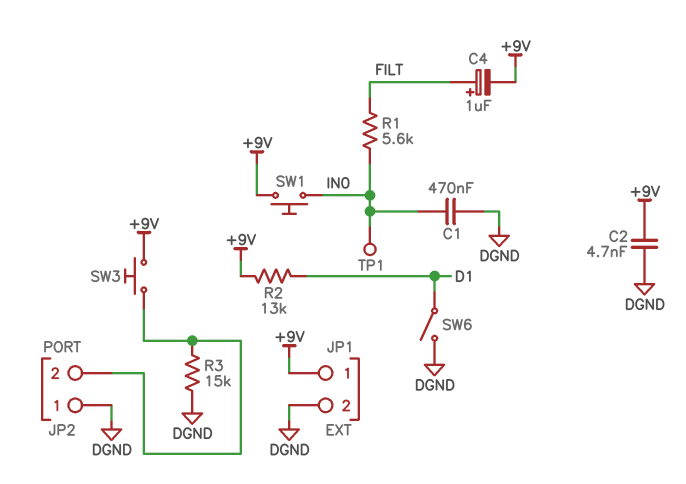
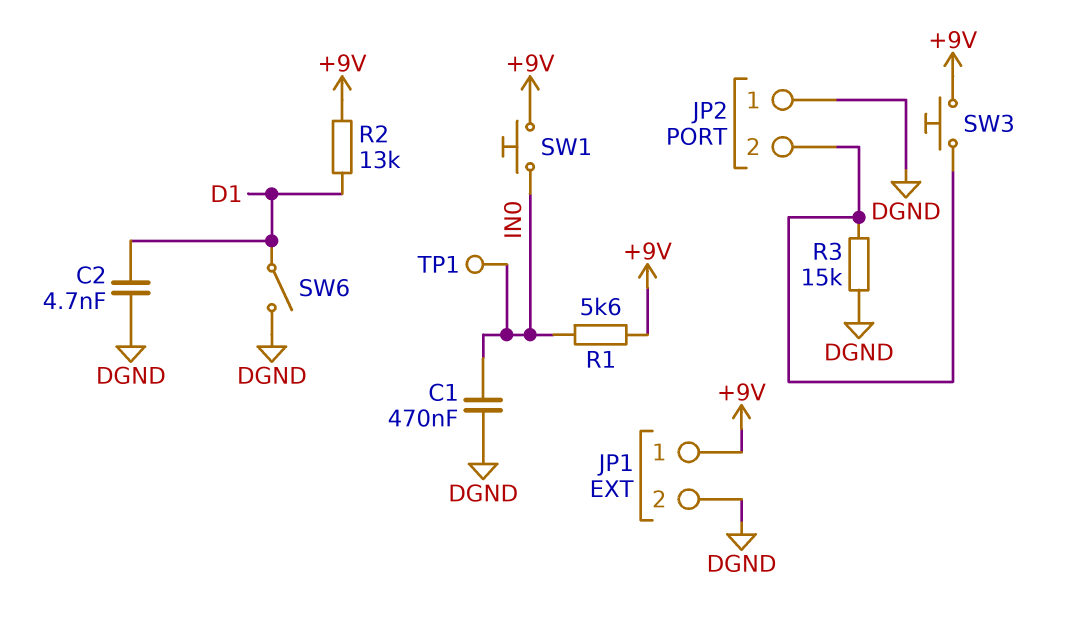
C2: 4.7nF (+9V, DGND) -> 4.7nF (D1, DGND)
C4: 1uF (plus FILT, minus +9V) -> none
R1: 5.6k (FILT, IN0) -> 5.6k (+9V, IN0)

